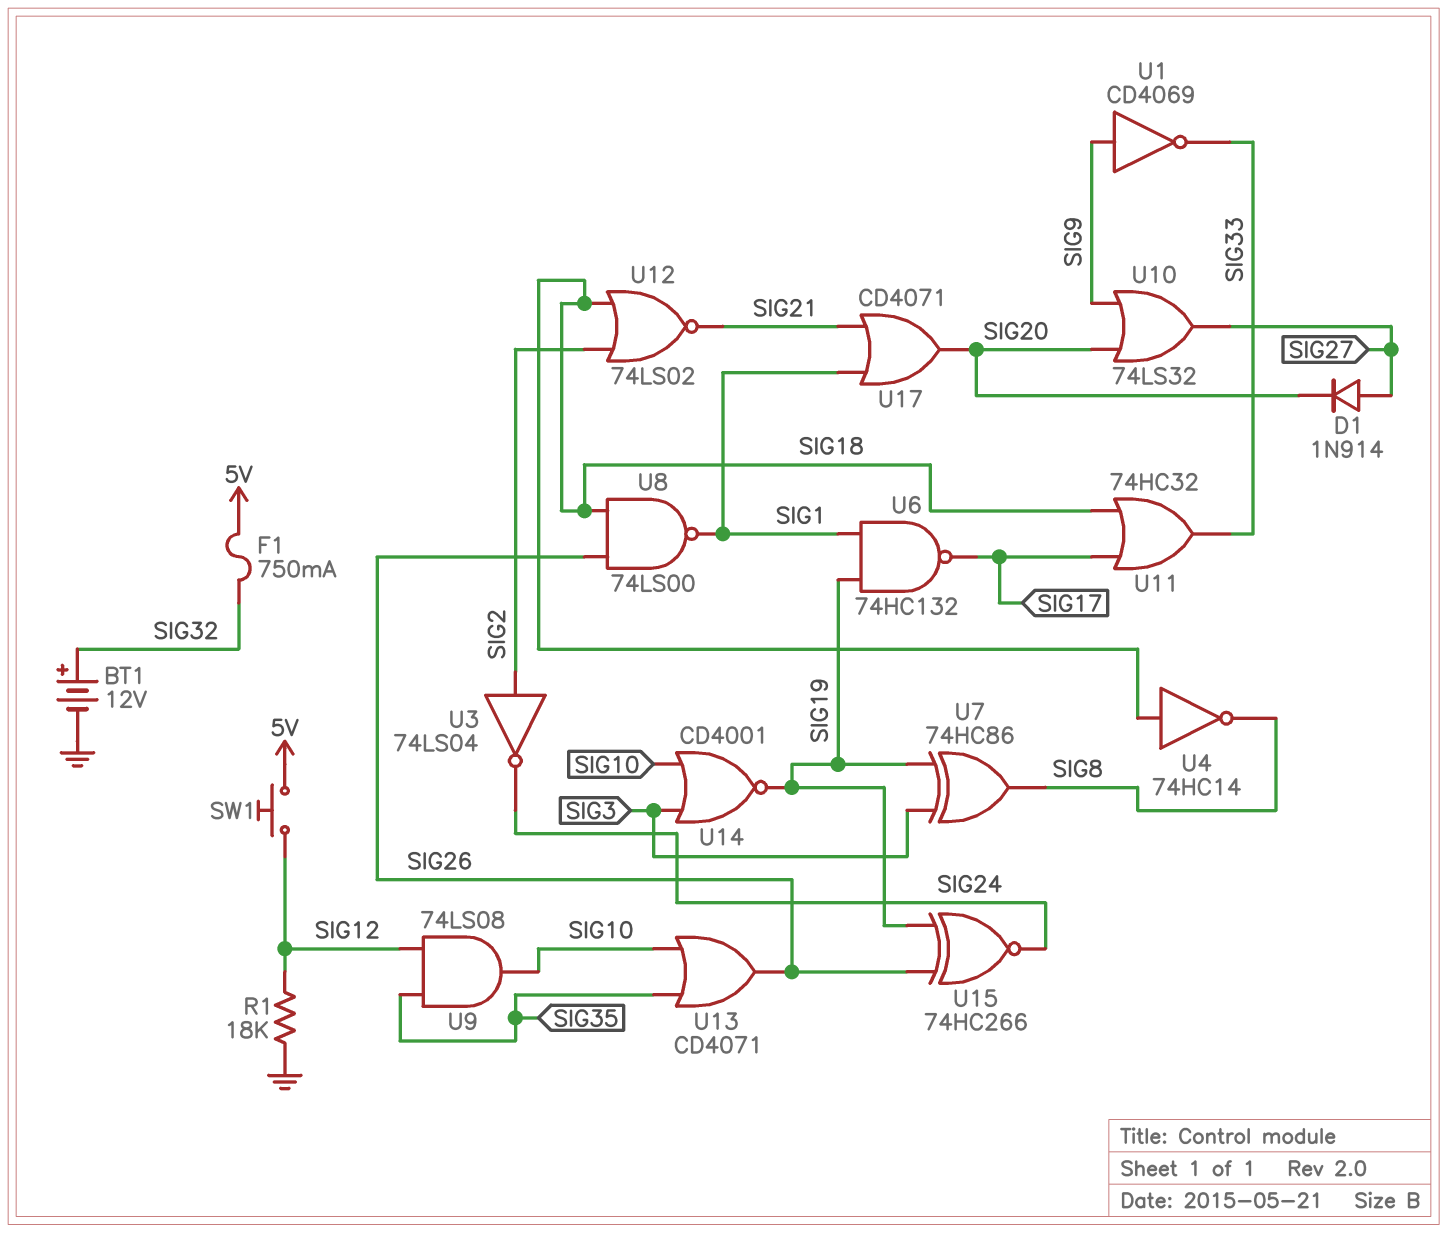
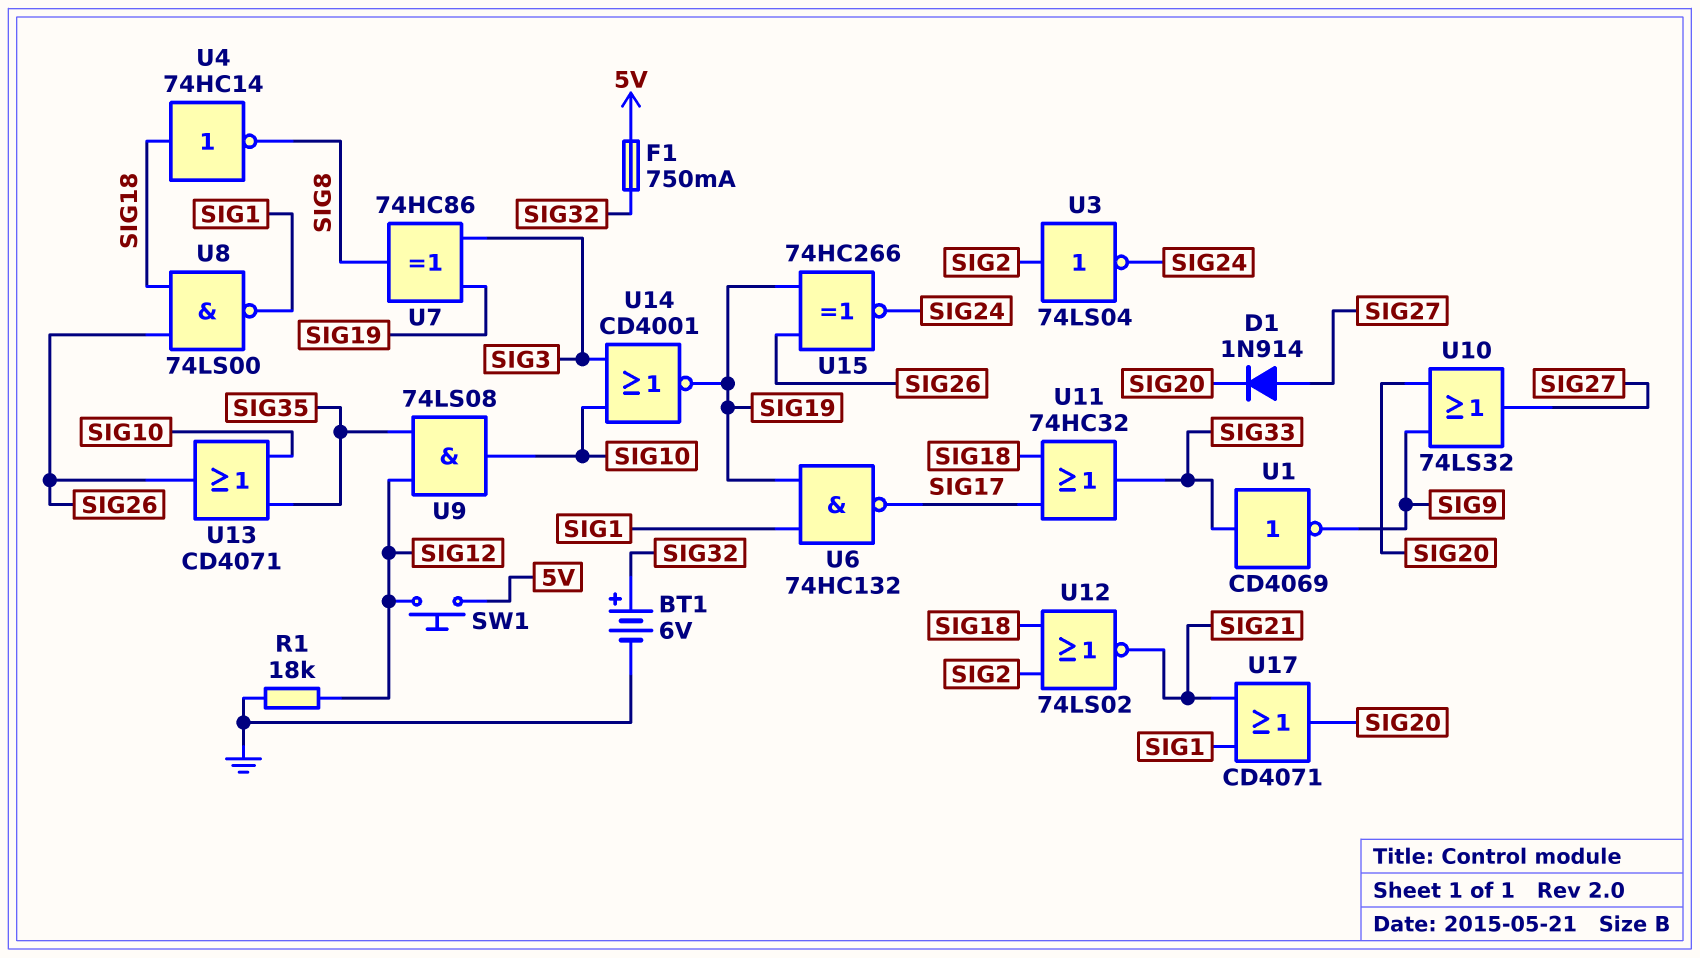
BT1: 12V (plus SIG32, minus GND) -> 6V (plus SIG32, minus GND)
U1: NOT CD4069 (in SIG9, out SIG33) -> NOT CD4069 (in SIG33, out SIG9)

